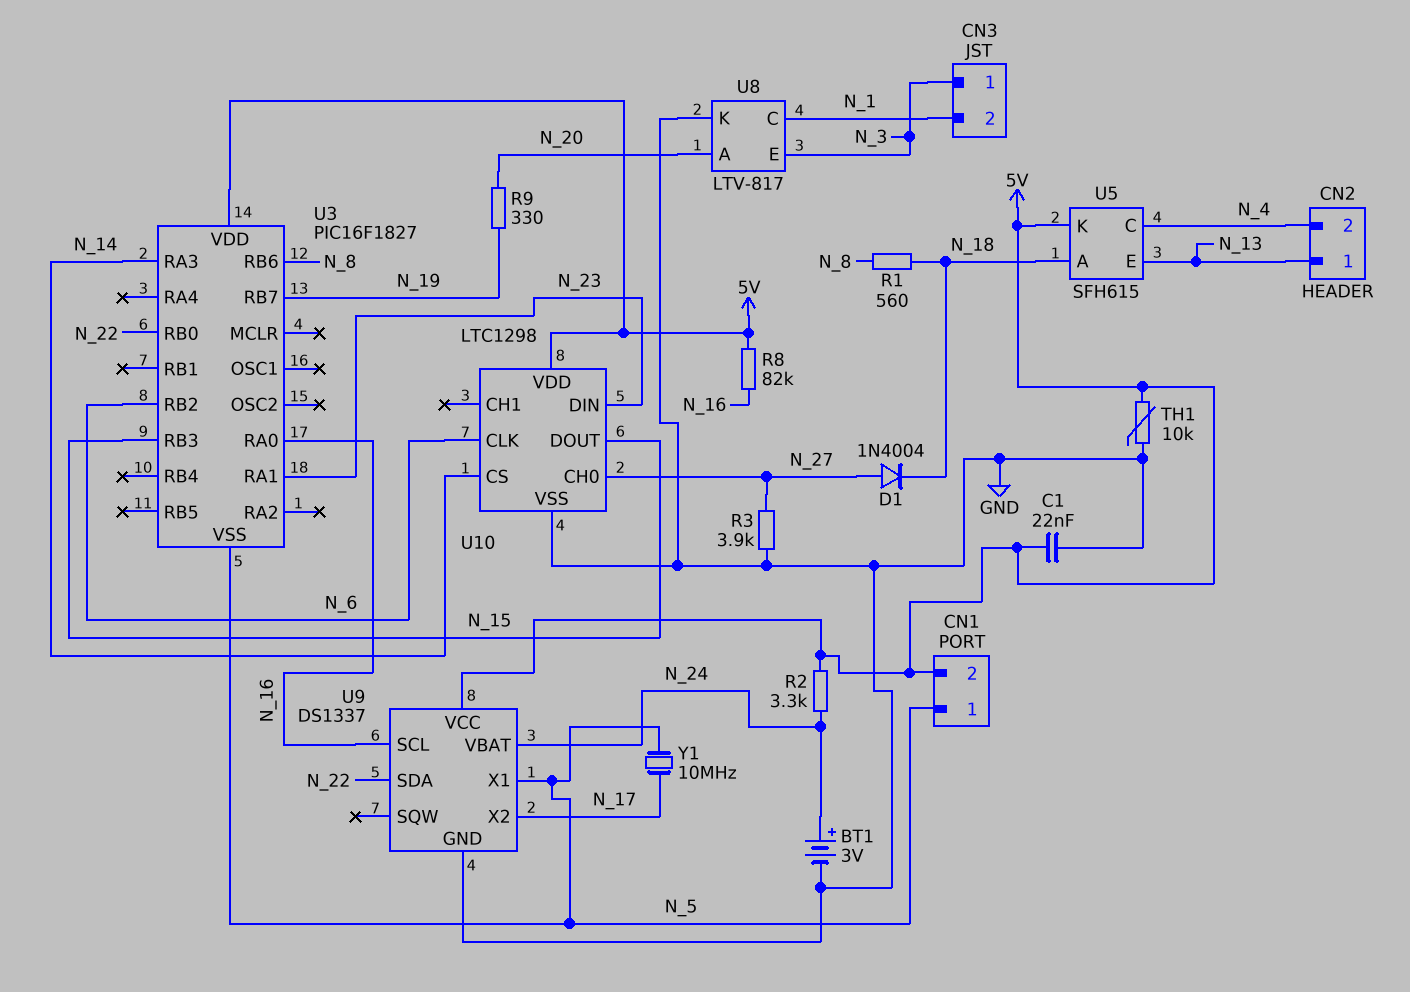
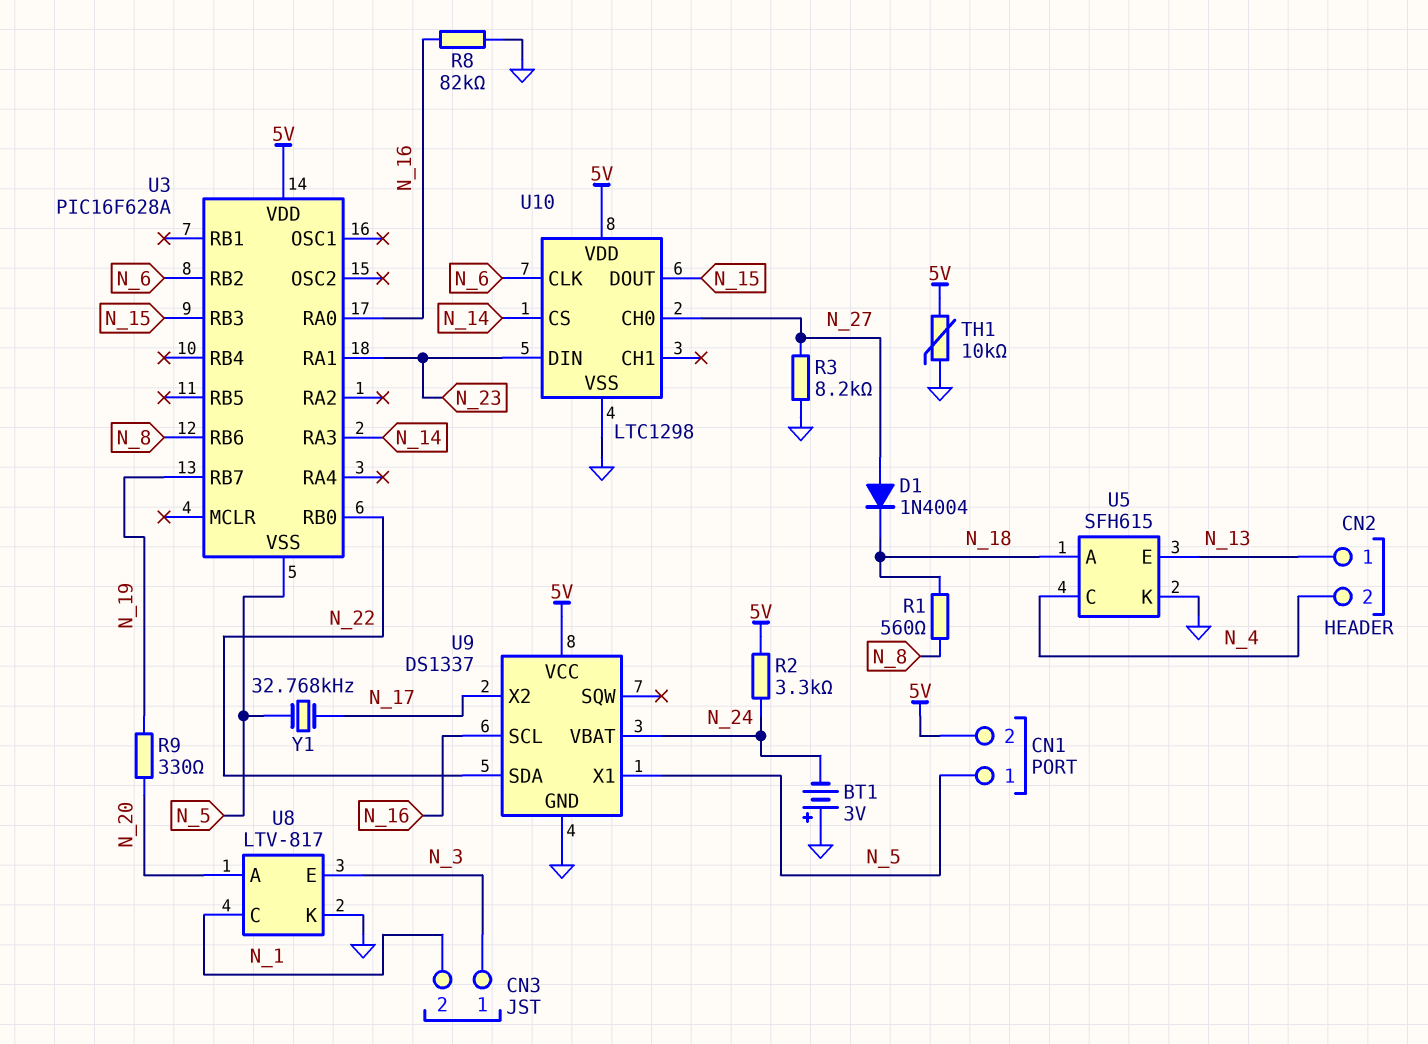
BT1: 3V (plus N_24, minus GND) -> 3V (plus GND, minus N_24)
C1: 22nF (5V, GND) -> none
R3: 3.9k (GND, N_27) -> 8.2k (GND, N_27)
R8: 82k (5V, N_16) -> 82k (GND, N_16)
U3: PIC16F1827 -> PIC16F628A
U5 pin K: 5V -> GND
Y1: 10MHz (N_5, N_17) -> 32.768kHz (N_5, N_17)

